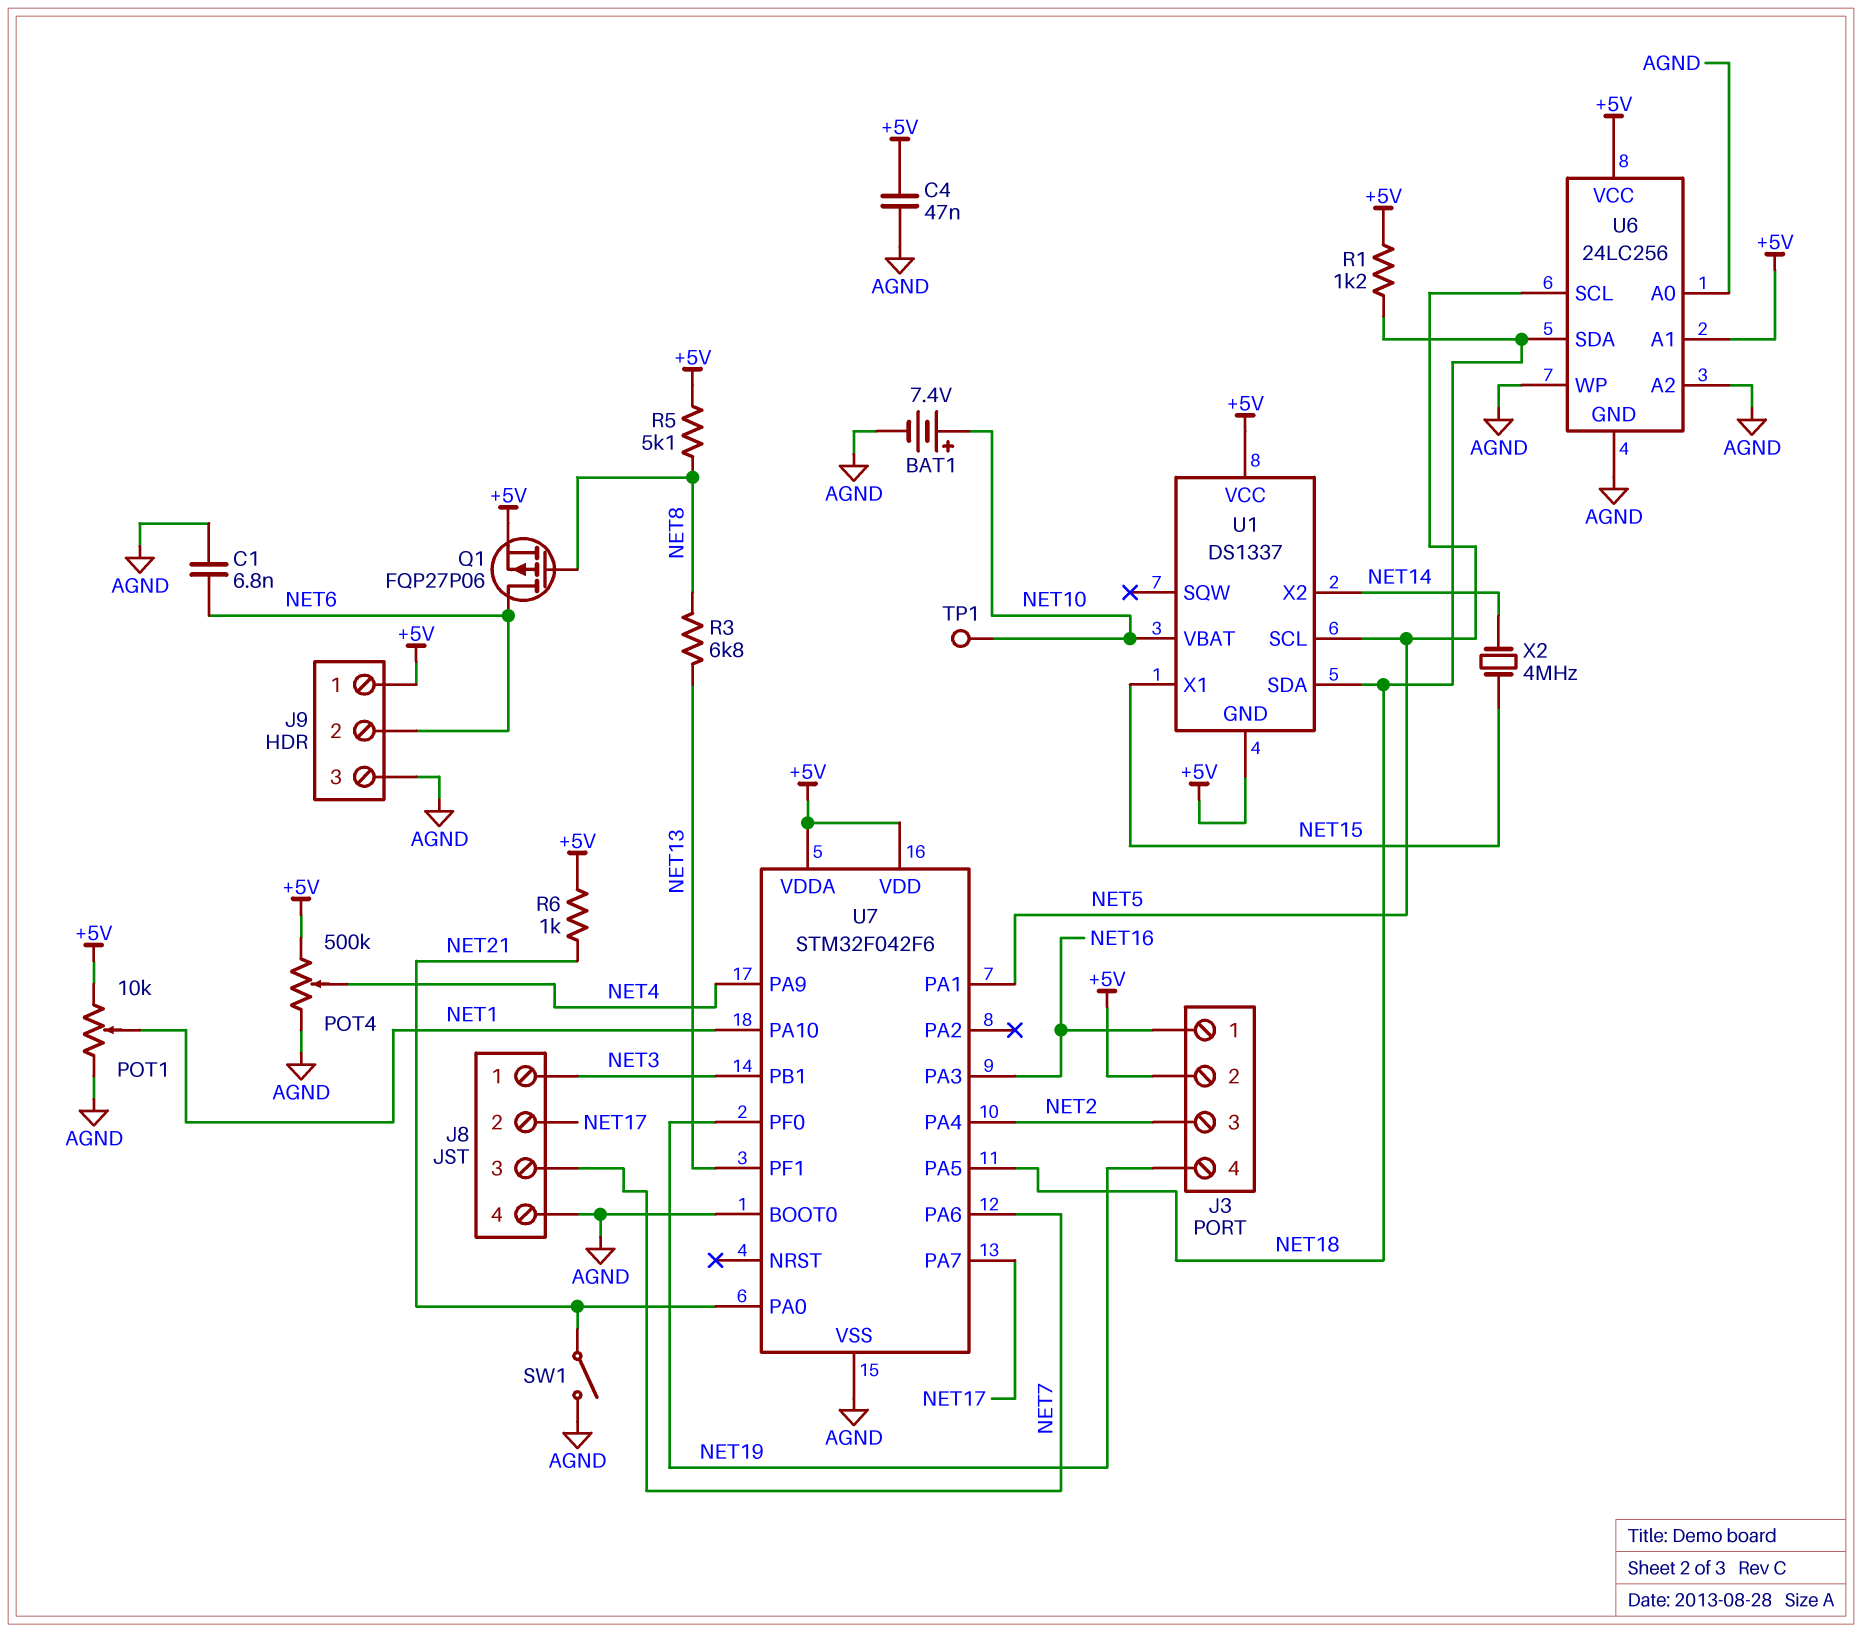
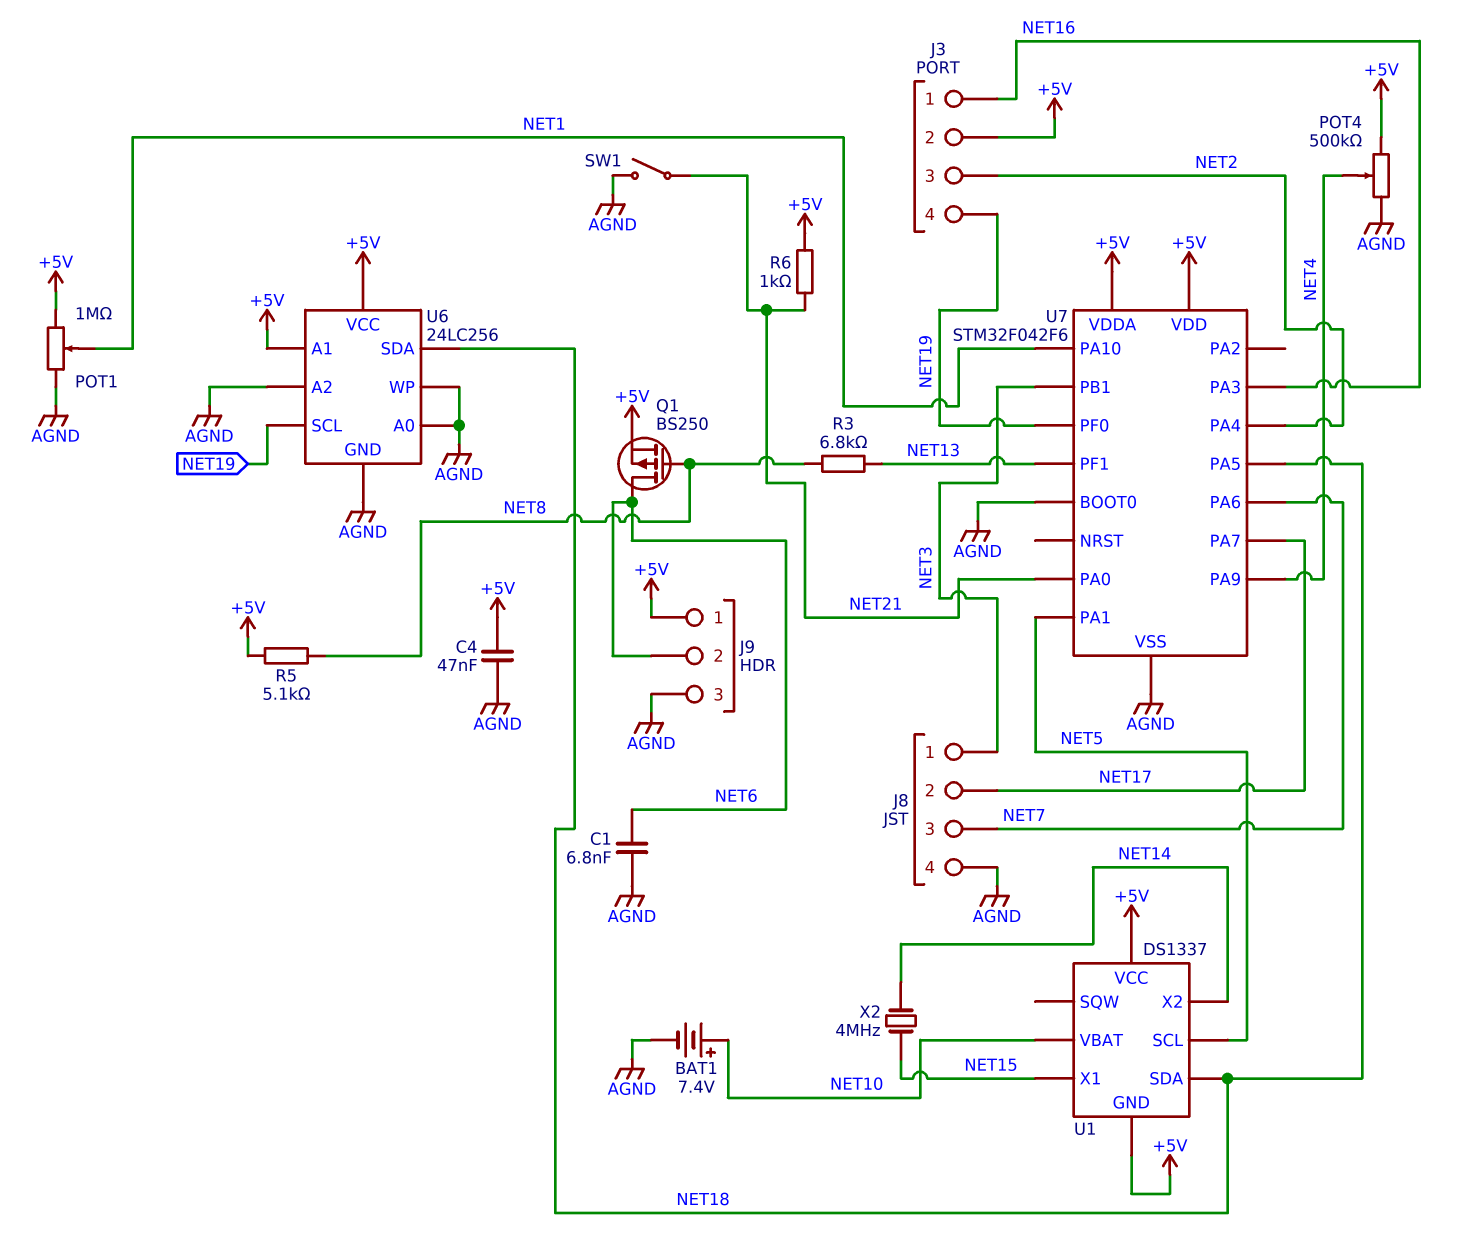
POT1: 10k (+5V, AGND, wiper NET1) -> 1M (+5V, AGND, wiper NET1)
Q1: PMOS FQP27P06 (G NET8, D NET6, S +5V) -> PMOS BS250 (G NET8, D NET6, S +5V)
R1: 1.2k (+5V, NET18) -> none
TP1: test point (NET10) -> none
U6 pin SCL: NET5 -> NET19

